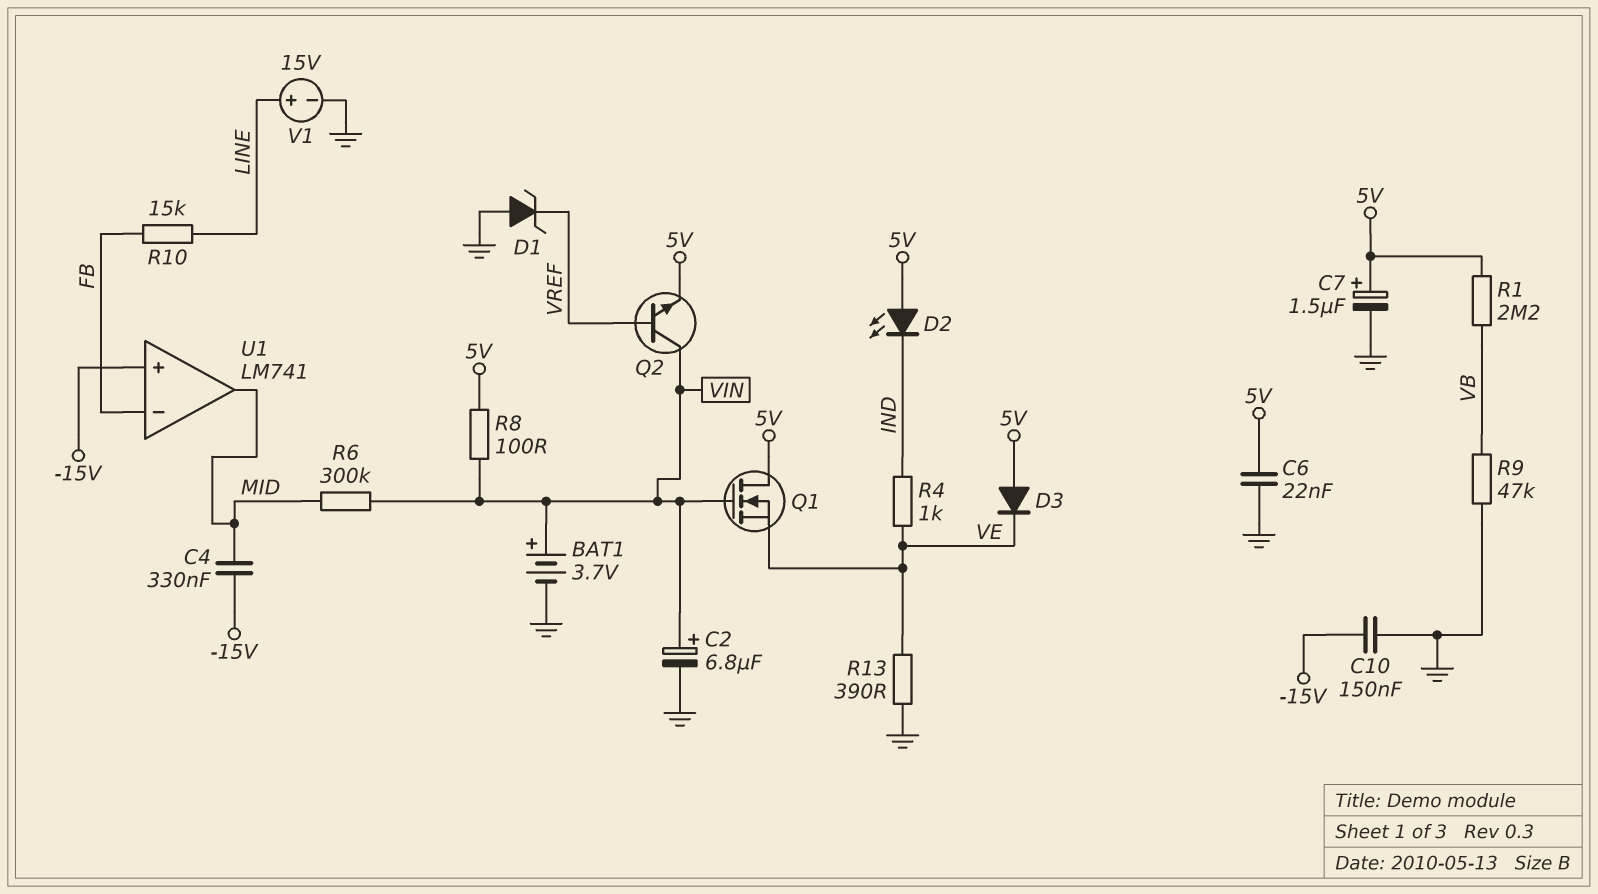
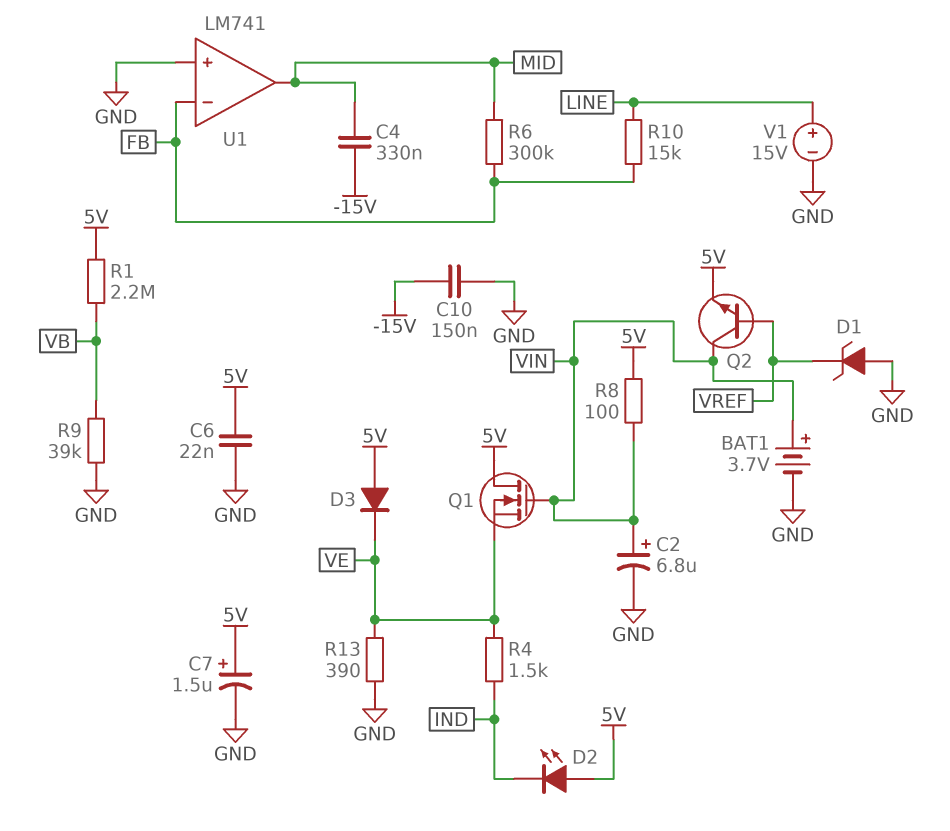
R4: 1k (IND, VE) -> 1.5k (IND, VE)
R6: 300k (MID, VIN) -> 300k (FB, MID)
R9: 47k (GND, VB) -> 39k (GND, VB)
U1 pin in+: -15V -> GND

